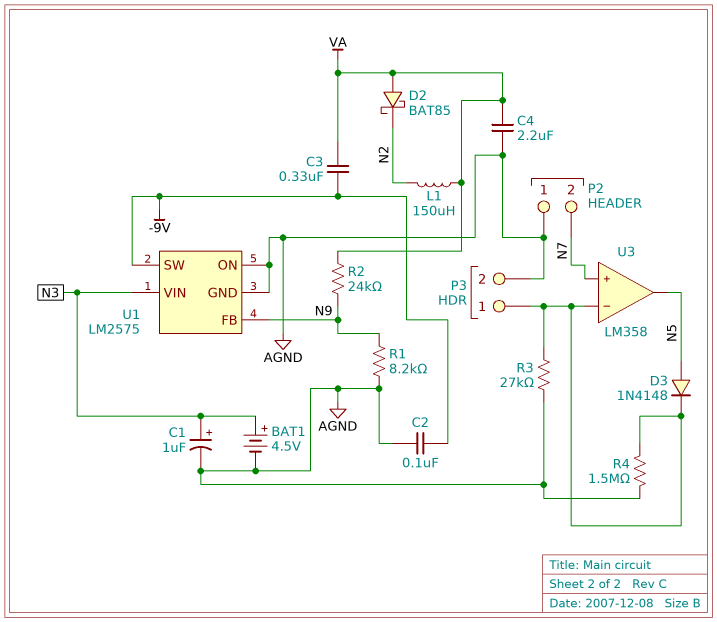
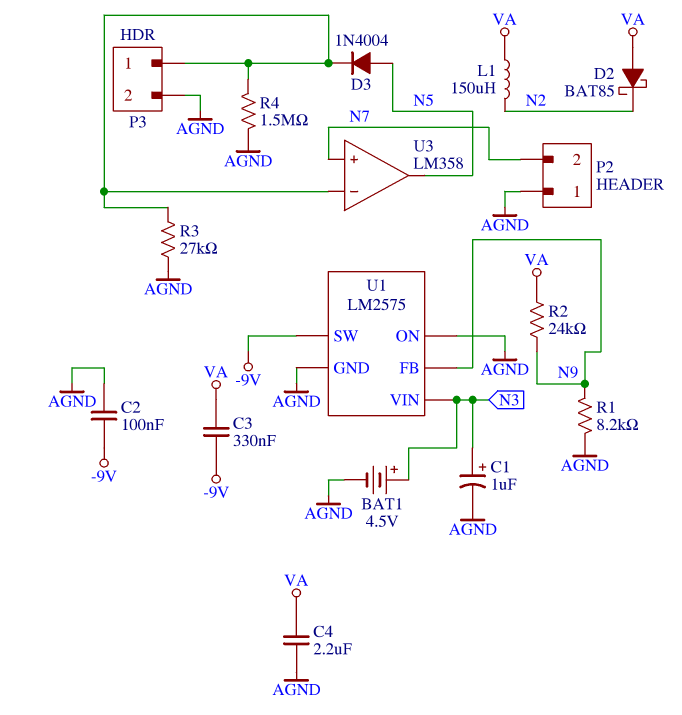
D3: diode 1N4148 (A N5, K P3/1) -> diode 1N4004 (A N5, K P3/1)

